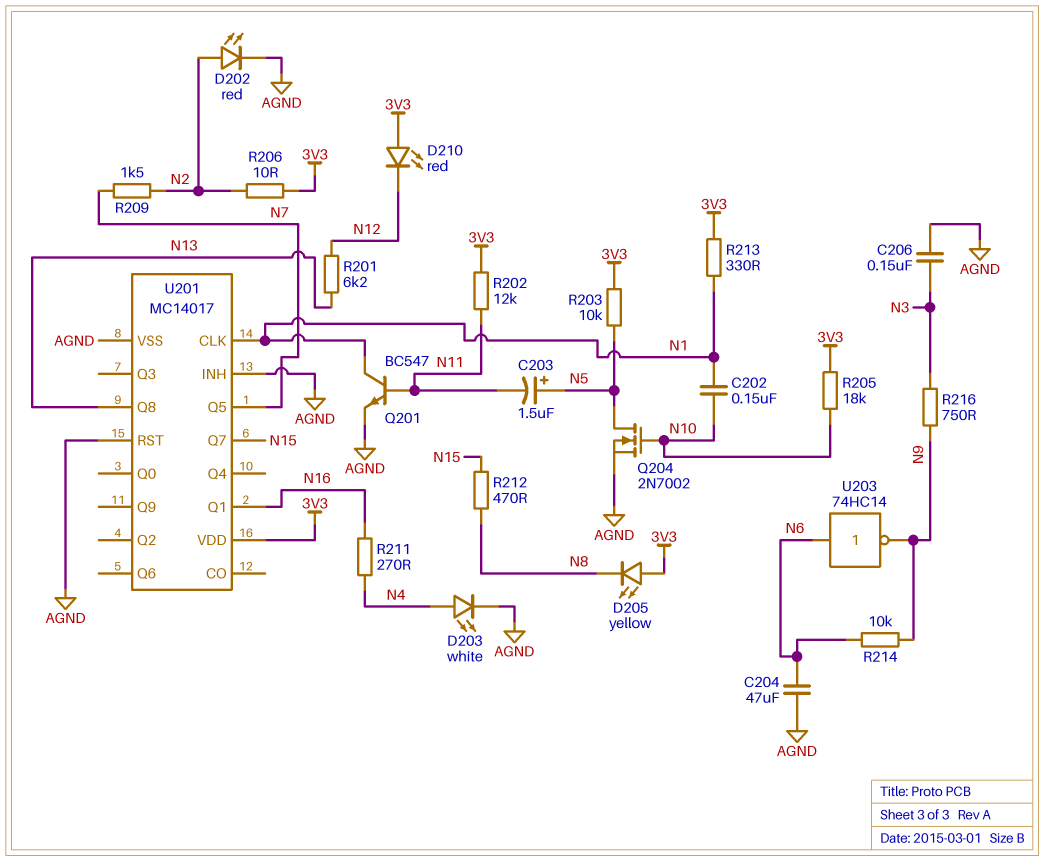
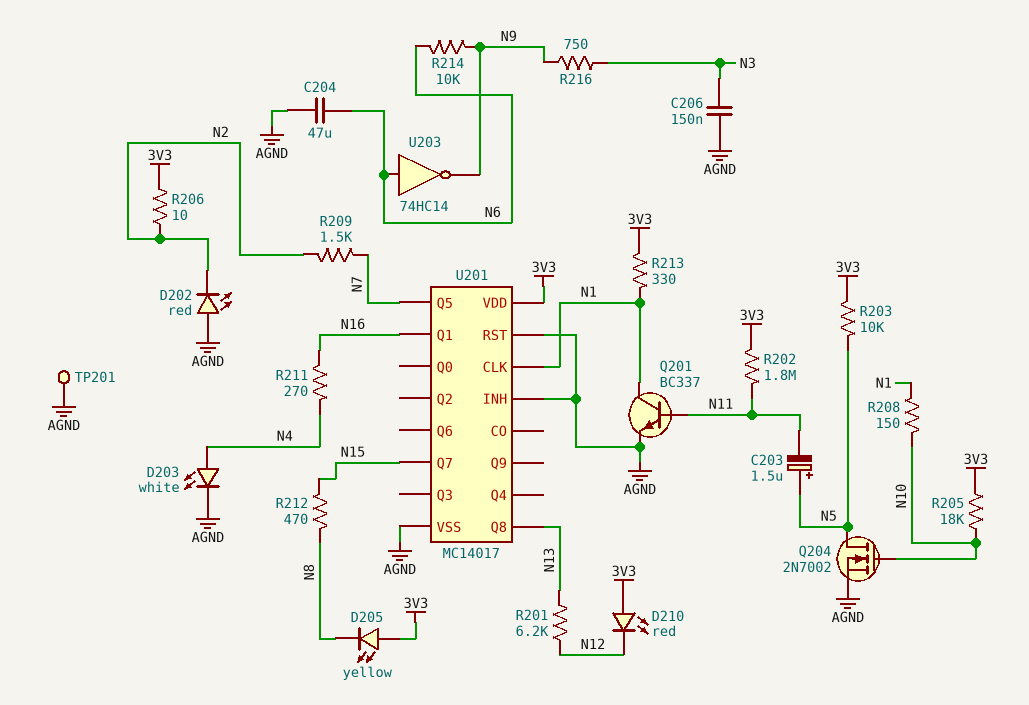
C202: 150nF (N1, N10) -> none
D202: LED red (A N2, K AGND) -> LED red (A AGND, K N2)
Q201: NPN BC547 (B N11, C N1, E AGND) -> NPN BC337 (B N11, C N1, E AGND)
R202: 12k (3V3, N11) -> 1.8M (3V3, N11)
R208: none -> 150 (N1, N10)
TP201: none -> test point (AGND)

